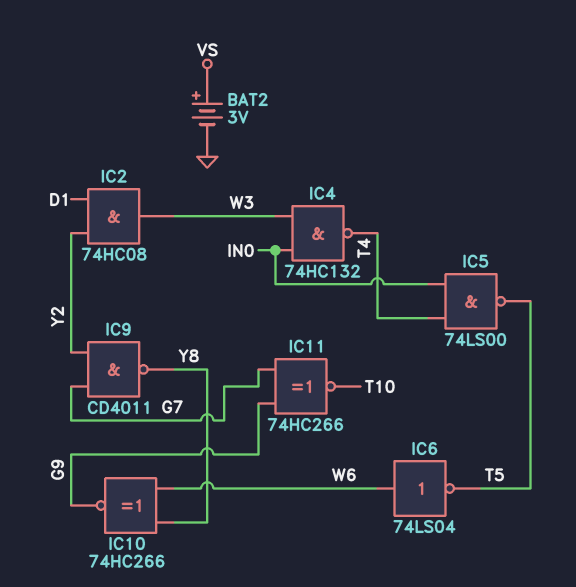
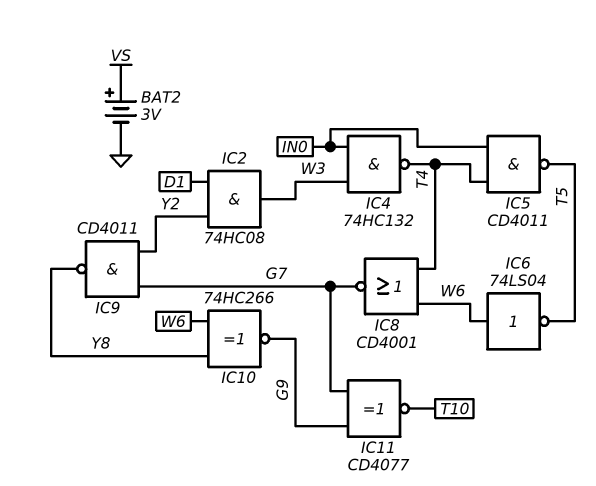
IC5: NAND 74LS00 (in IN0, in T4, out T5) -> NAND CD4011 (in IN0, in T4, out T5)
IC8: none -> NOR CD4001 (in T4, in W6, out G7)
IC11: XNOR 74HC266 (in G7, in G9, out T10) -> XNOR CD4077 (in G7, in G9, out T10)

